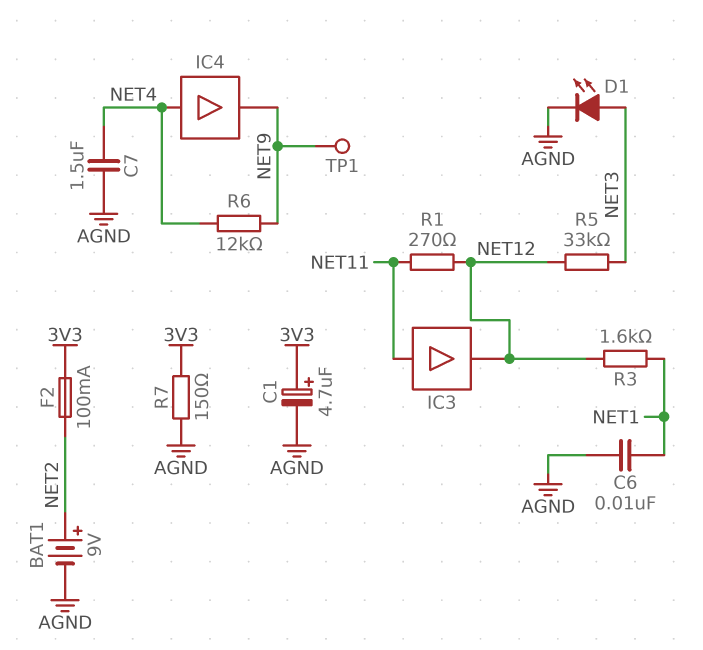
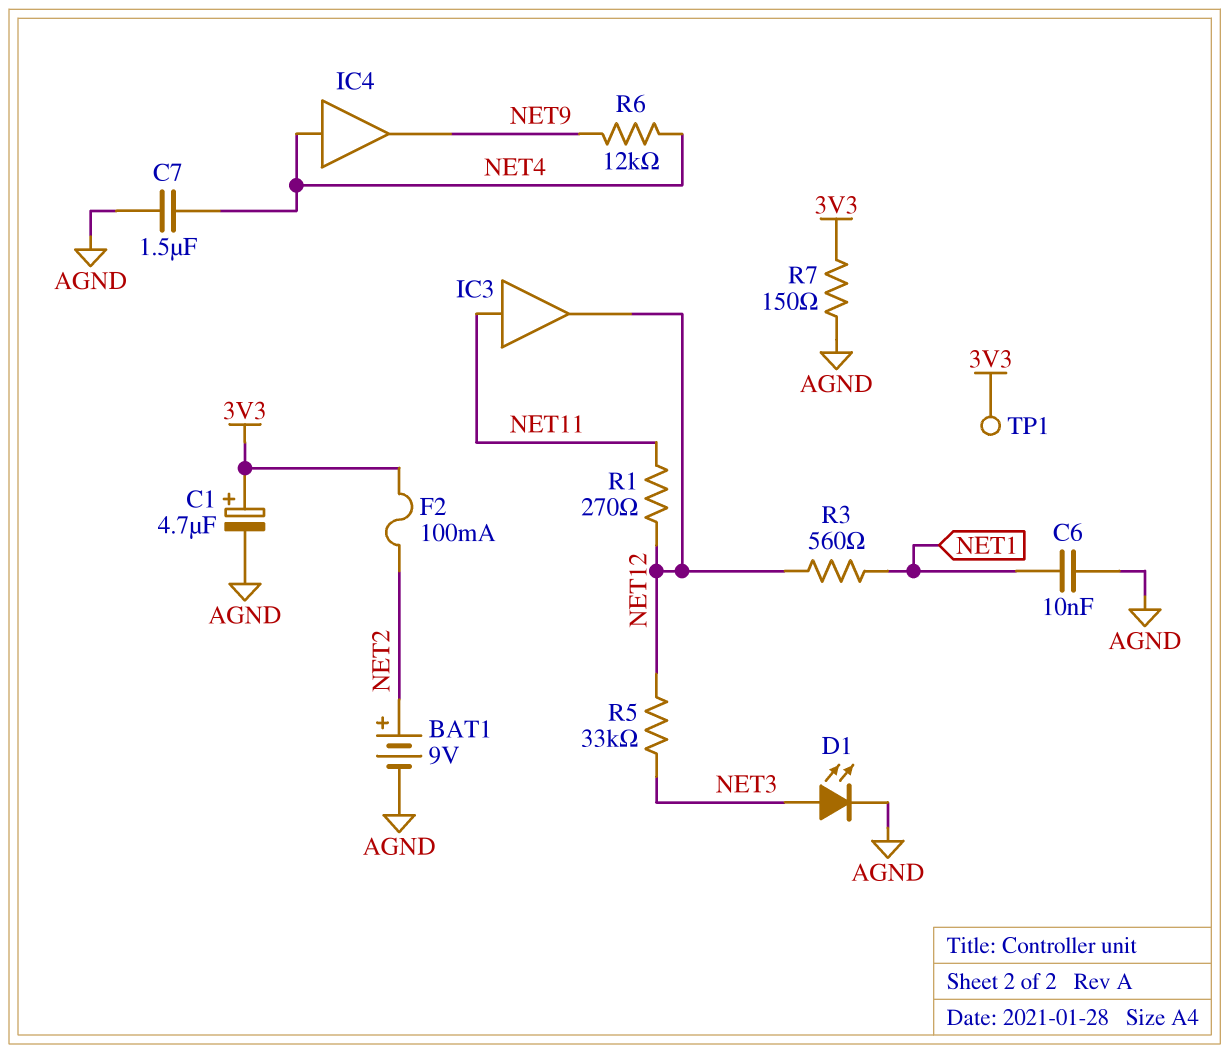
R3: 1.6k (NET1, NET12) -> 560 (NET1, NET12)
TP1: test point (NET9) -> test point (3V3)

